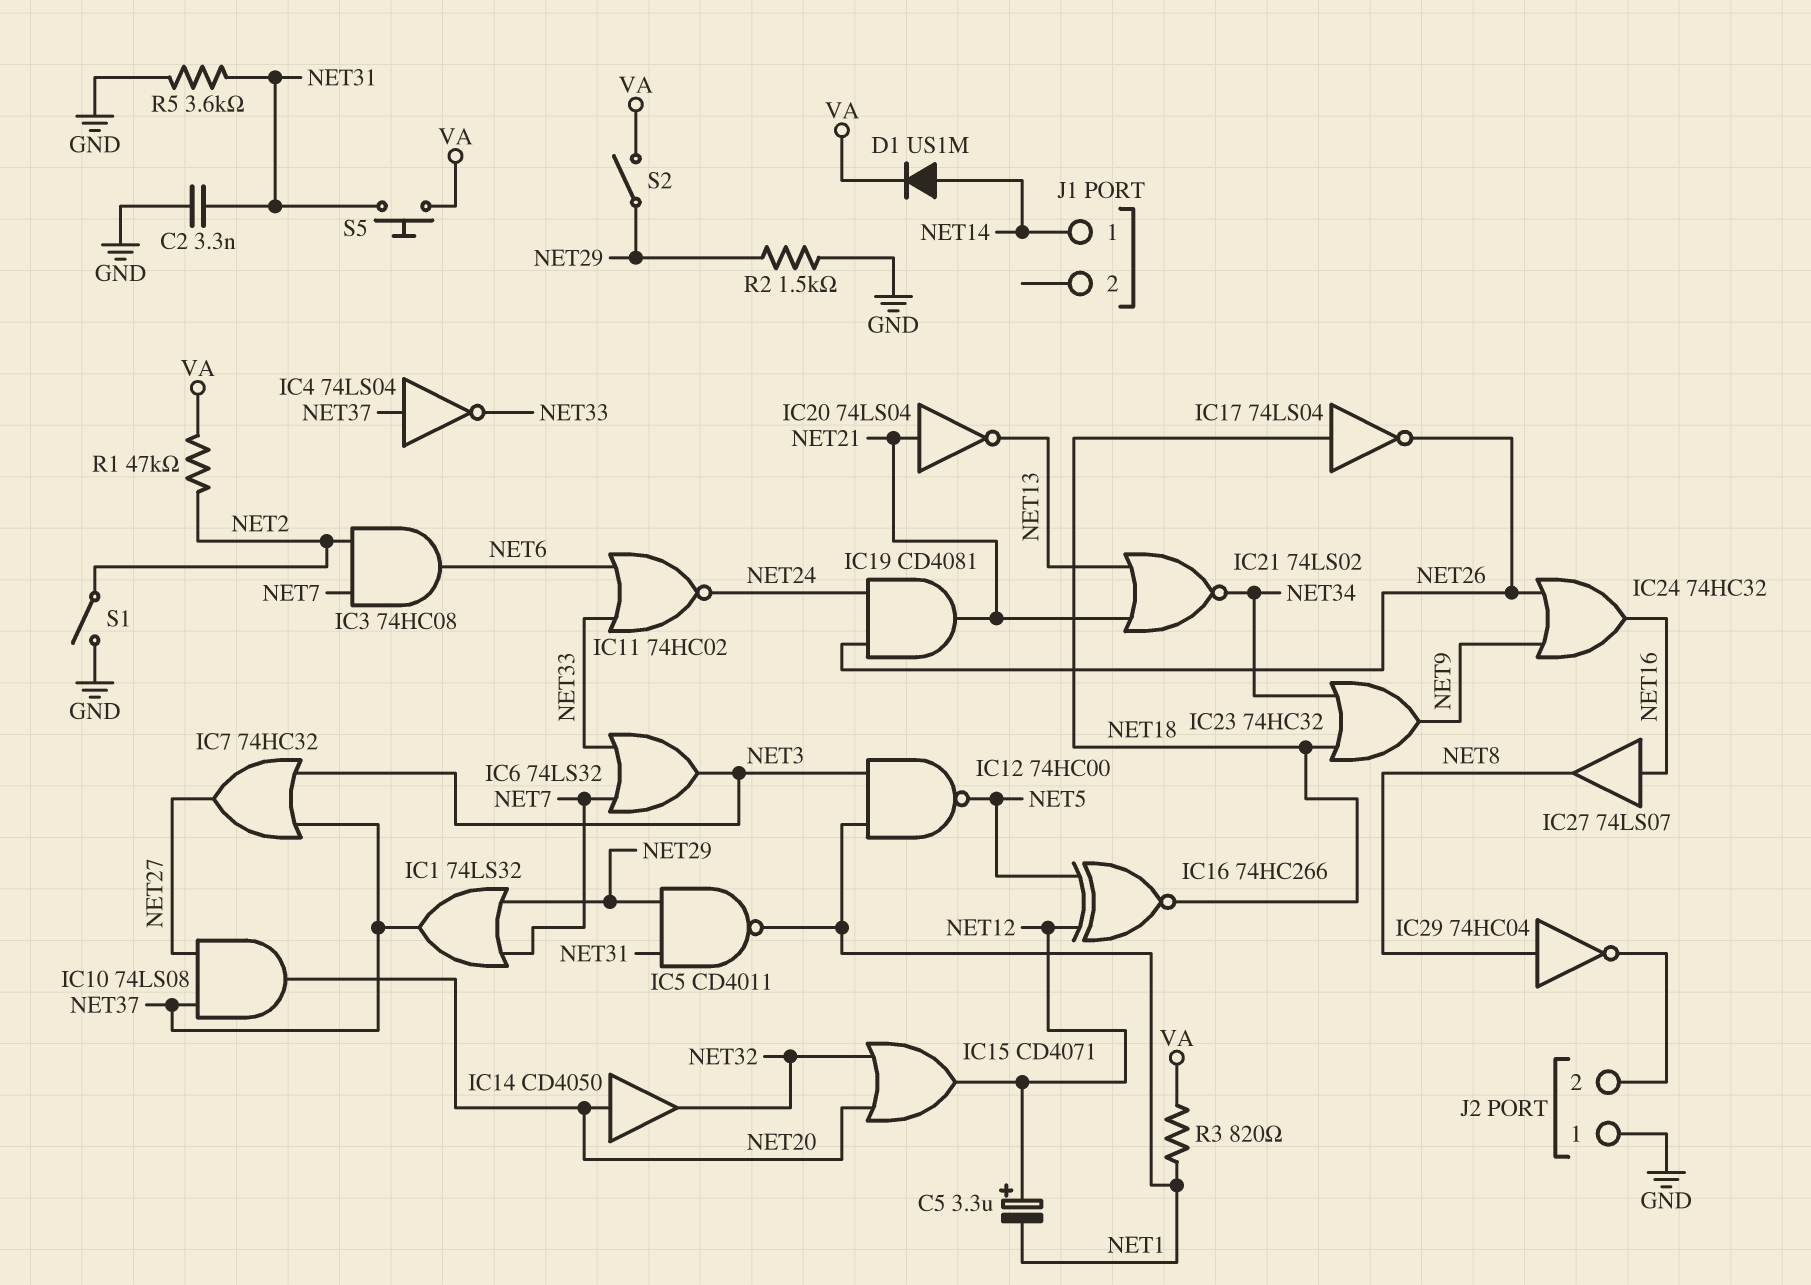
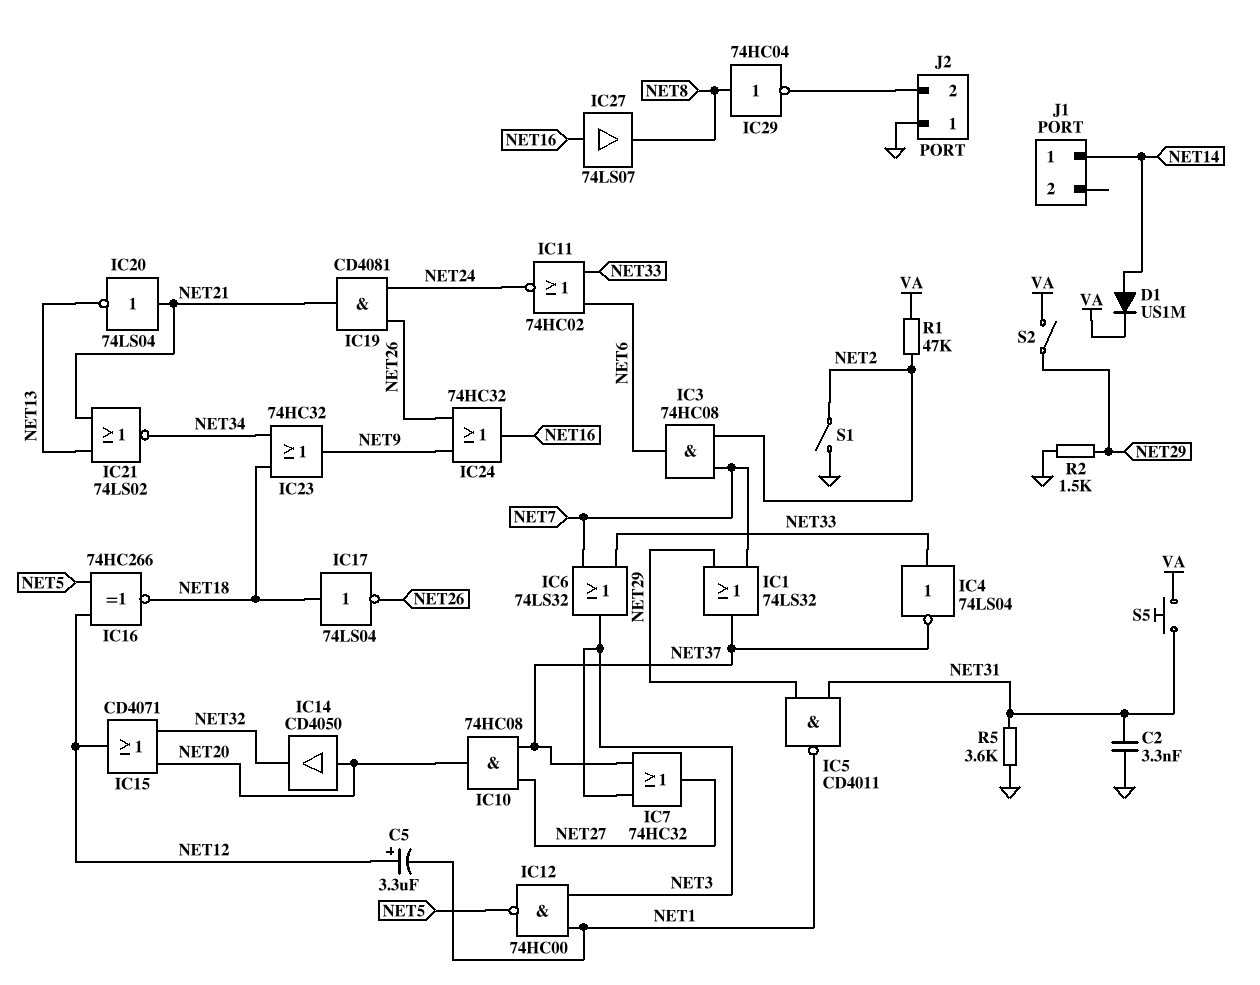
IC4: NOT 74LS04 (in NET37, out NET33) -> NOT 74LS04 (in NET33, out NET37)
IC10: AND 74LS08 (in NET27, in NET37, out NET20) -> AND 74HC08 (in NET27, in NET37, out NET20)
R3: 820 (NET1, VA) -> none

